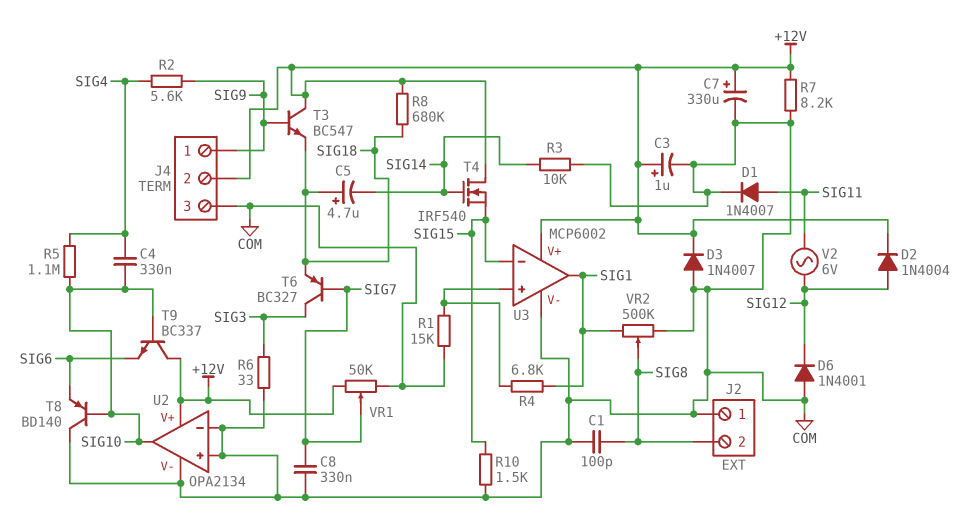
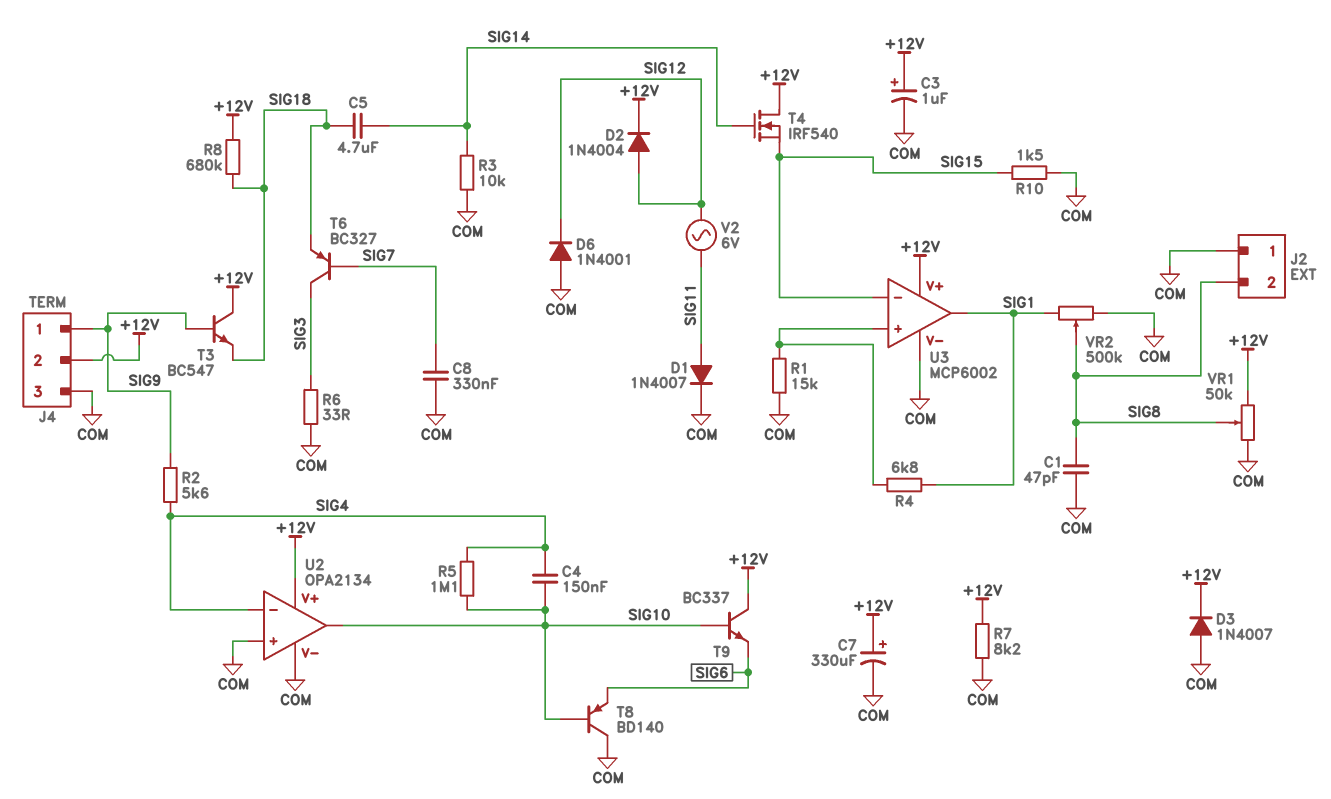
C1: 100pF (COM, SIG8) -> 47pF (COM, SIG8)
C4: 330nF (SIG4, SIG10) -> 150nF (SIG4, SIG10)
C5: 4.7uF (plus SIG18, minus SIG14) -> 4.7uF (SIG14, SIG18)
U2 pin in-: COM -> SIG4
VR1: 50k (+12V, COM, wiper SIG7) -> 50k (+12V, COM, wiper SIG8)

